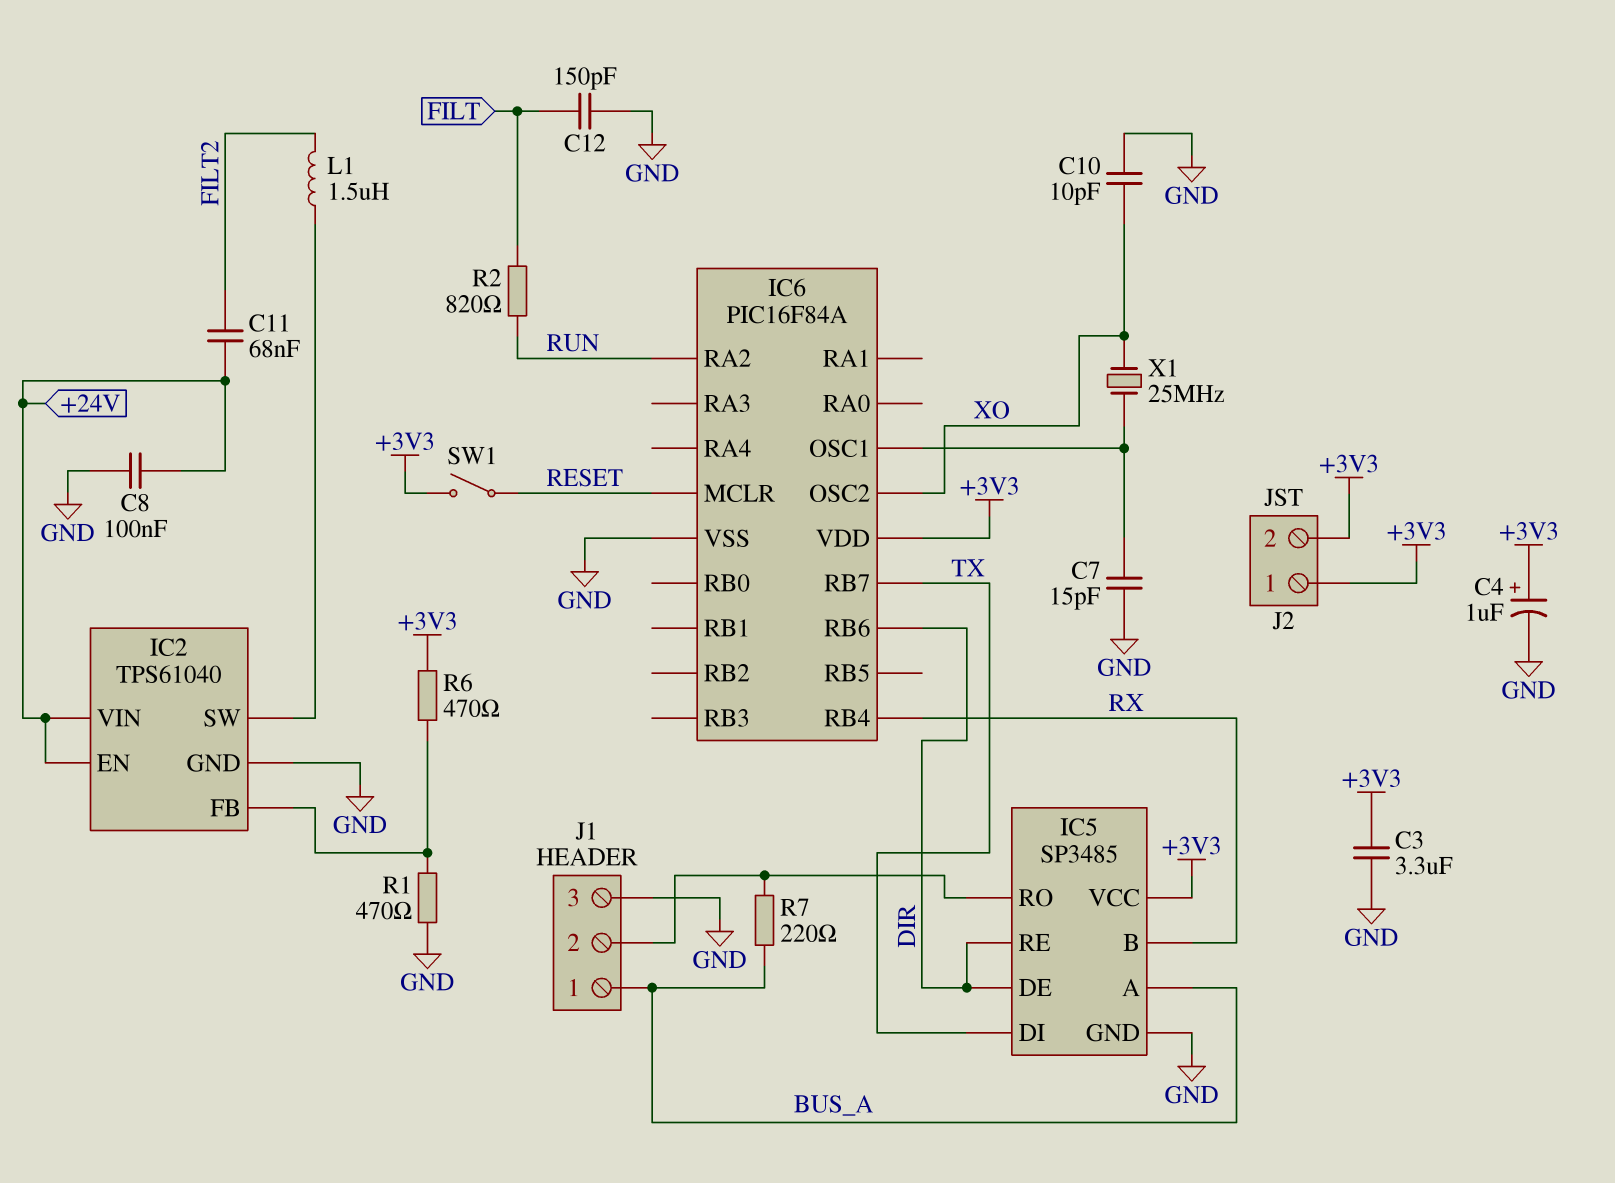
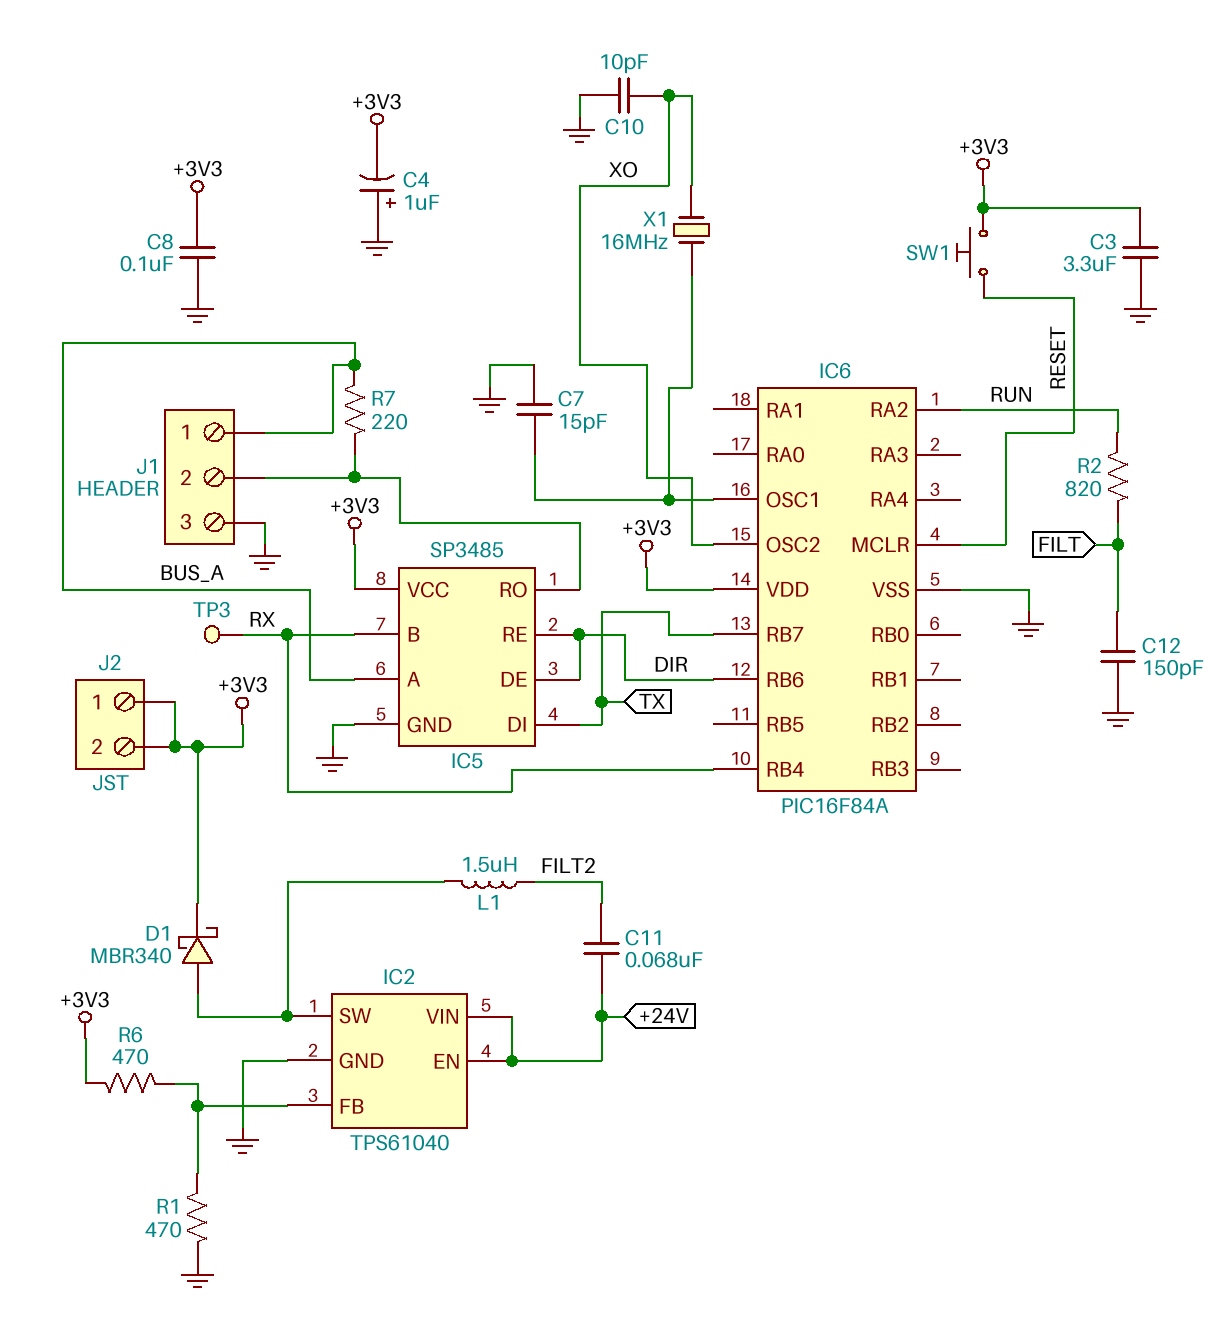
C4: 1uF (plus +3V3, minus GND) -> 1uF (plus GND, minus +3V3)
C8: 100nF (+24V, GND) -> 100nF (+3V3, GND)
D1: none -> schottky MBR340 (A IC2/SW, K +3V3)
SW1: switch (+3V3, RESET) -> button (+3V3, RESET)
TP3: none -> test point (RX)
X1: 25MHz (IC6/OSC1, XO) -> 16MHz (IC6/OSC1, XO)

